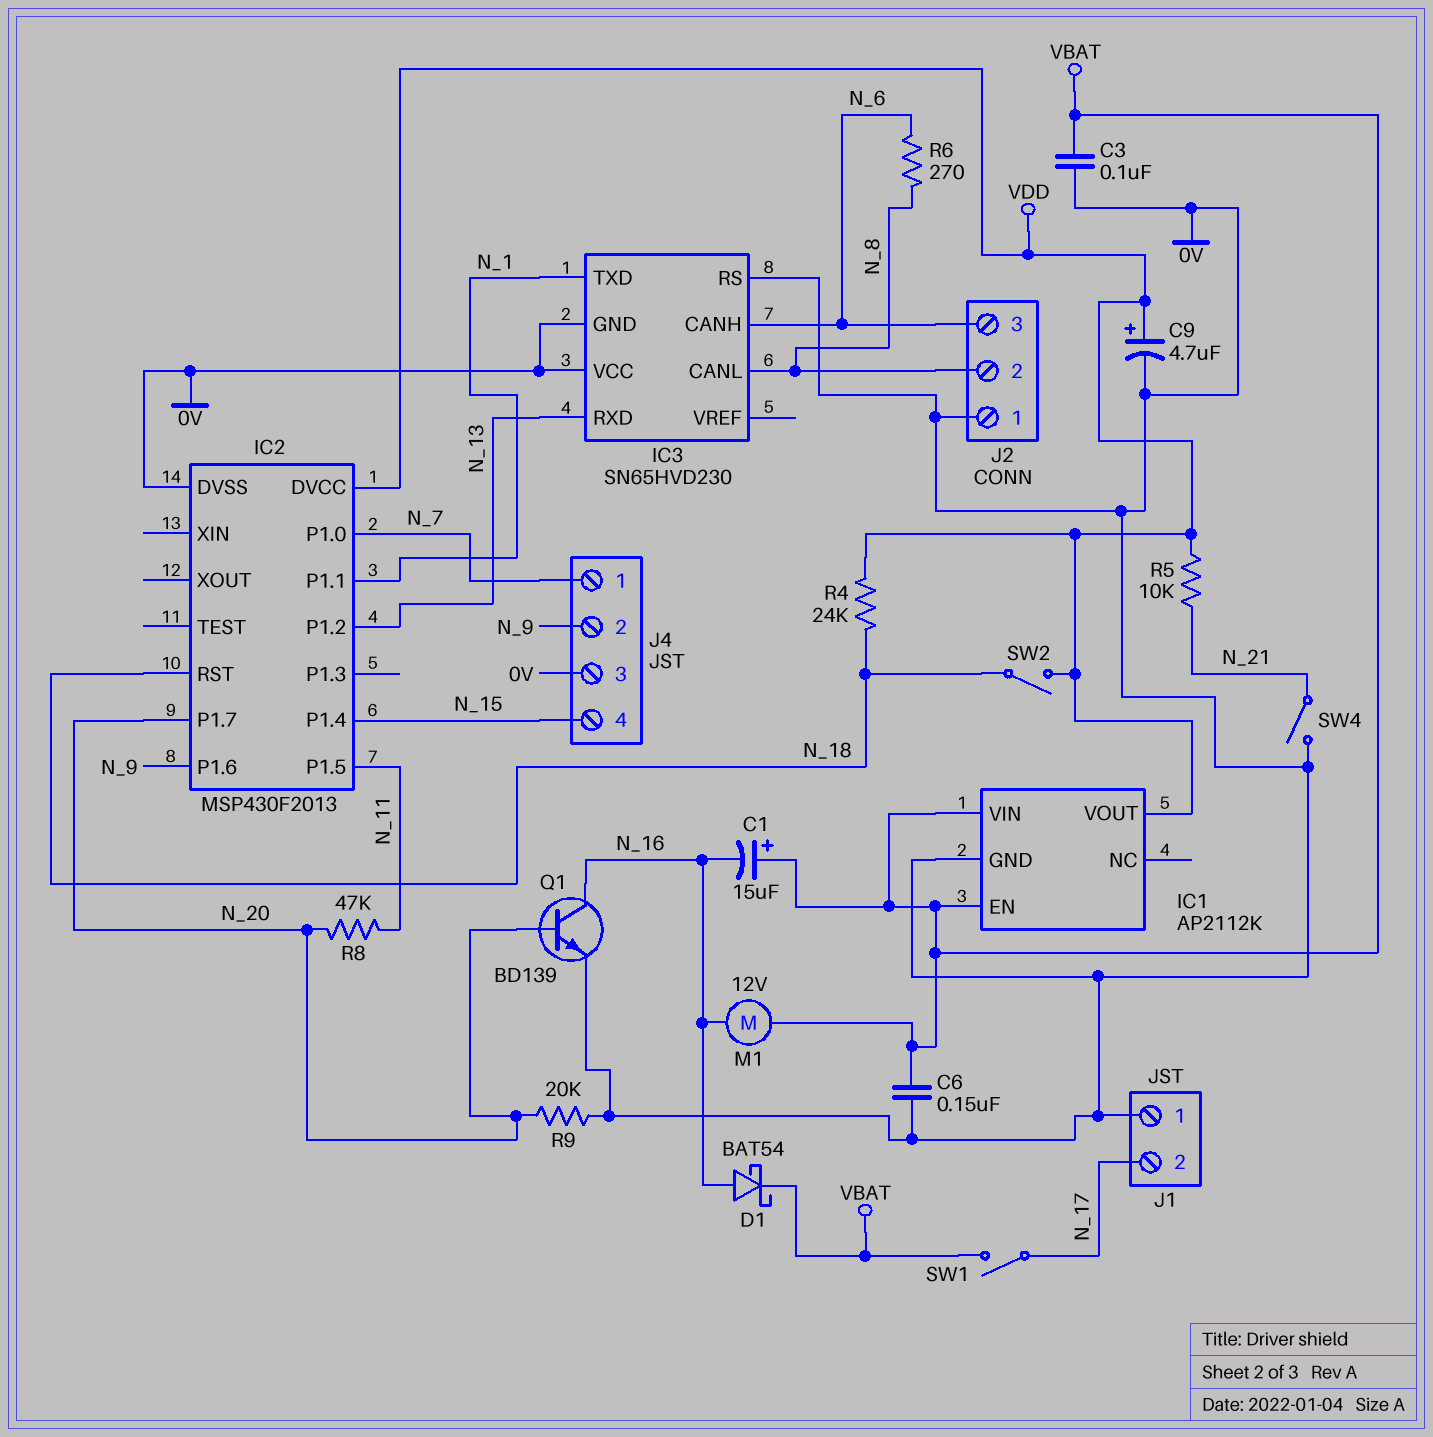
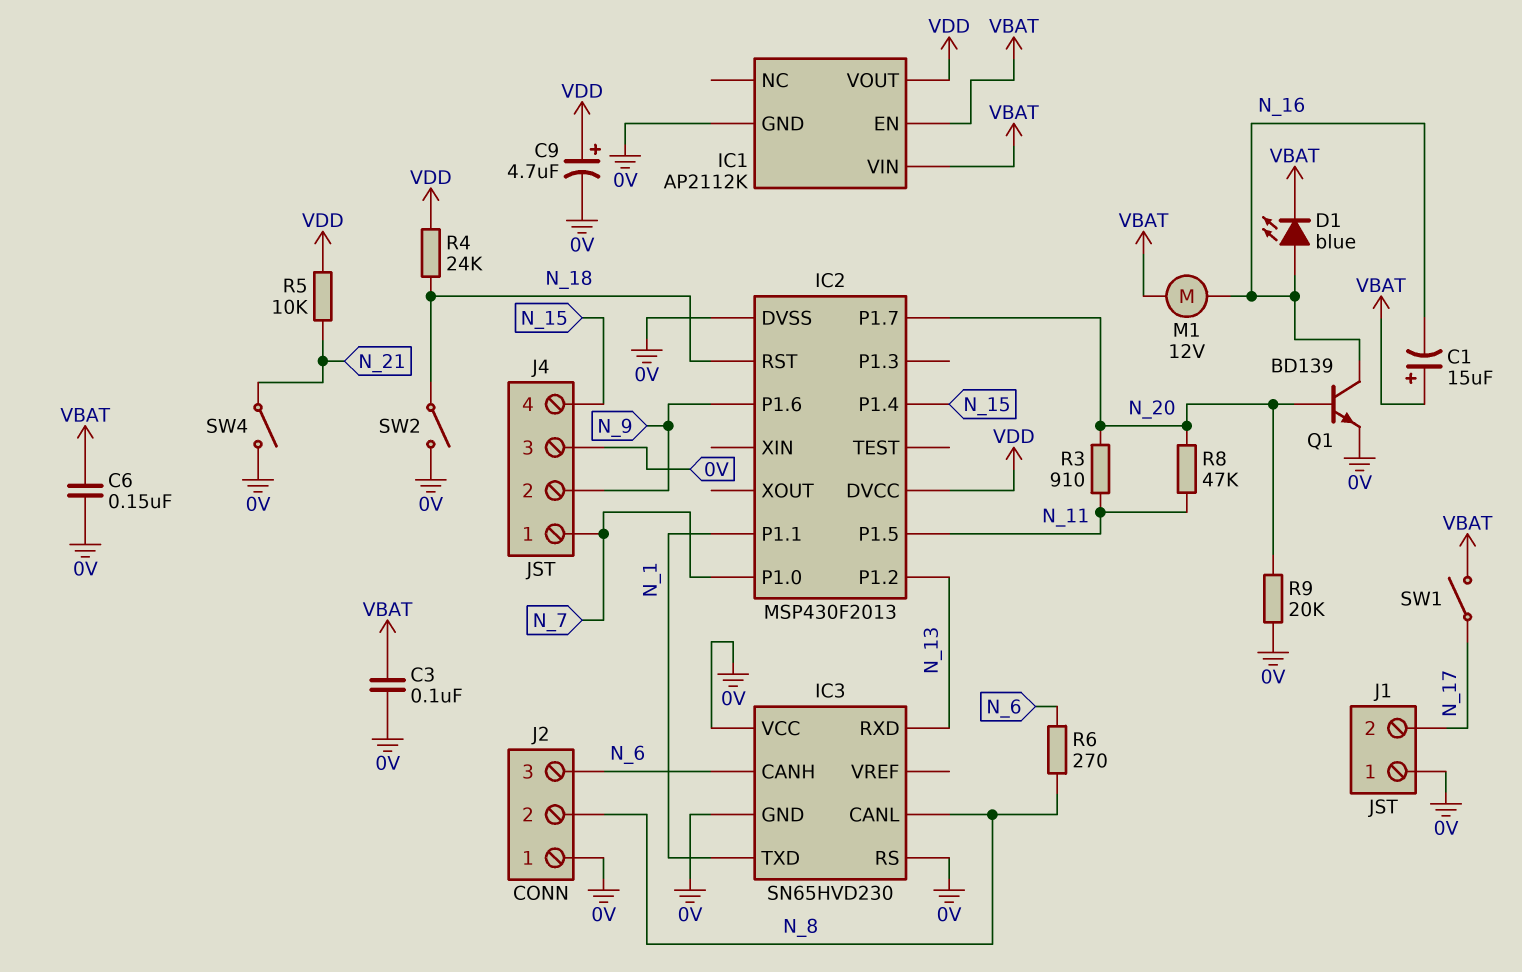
D1: schottky BAT54 (A N_16, K VBAT) -> LED blue (A N_16, K VBAT)
R3: none -> 910 (N_11, N_20)
SW2: switch (N_18, VDD) -> switch (0V, N_18)

